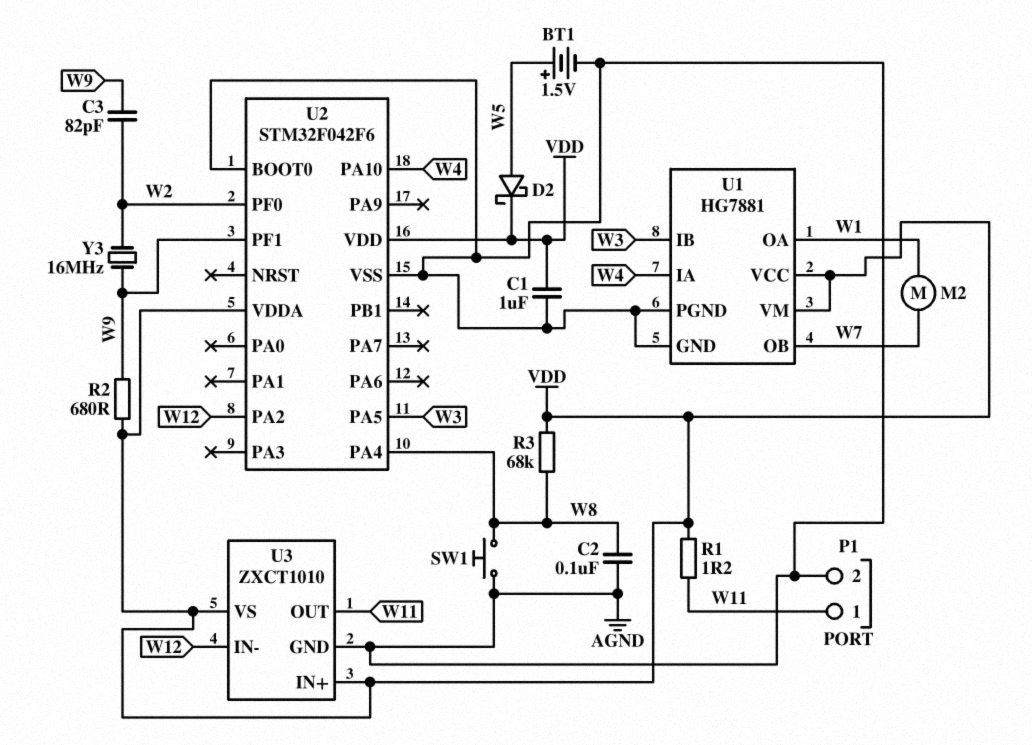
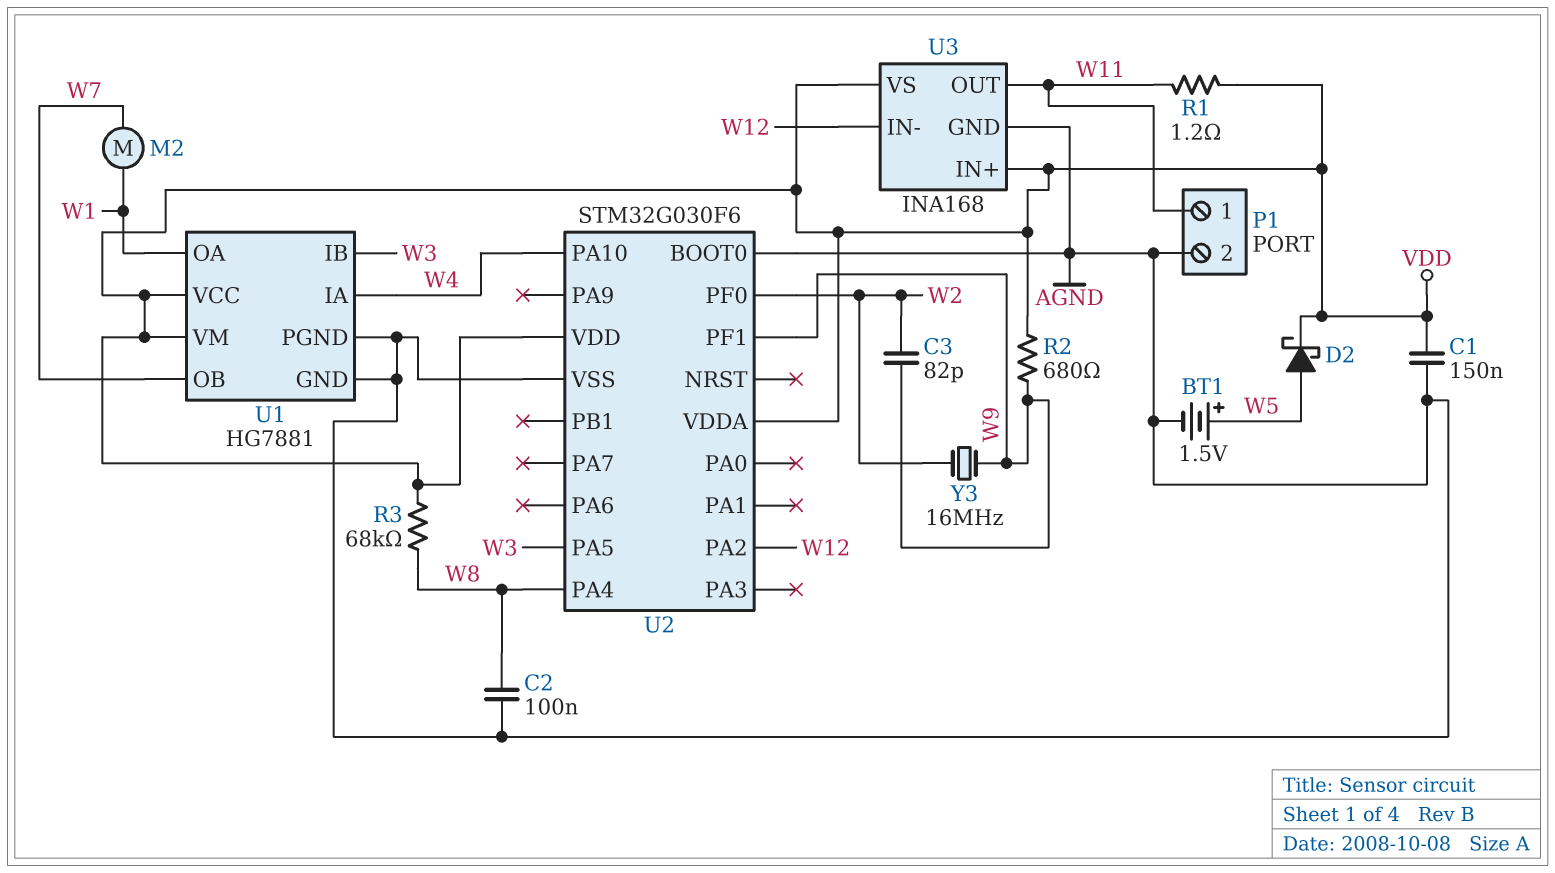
C1: 1uF (AGND, VDD) -> 150nF (AGND, VDD)
SW1: button (AGND, W8) -> none
U2: STM32F042F6 -> STM32G030F6
U3: ZXCT1010 -> INA168

